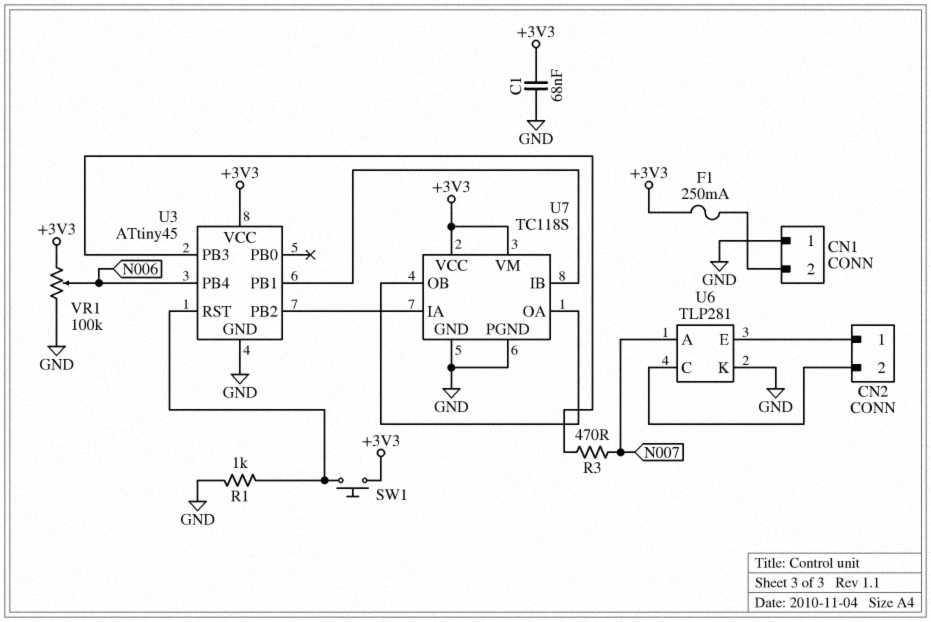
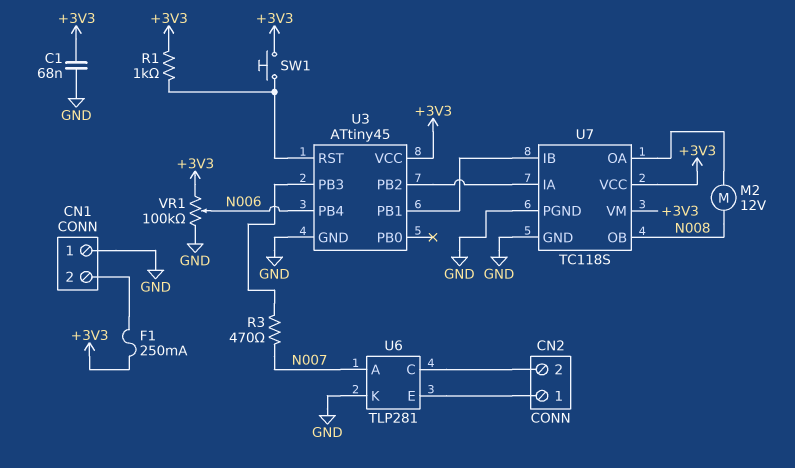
M2: none -> motor 12V (N008, U7/OA)
R1: 1k (GND, U3/RST) -> 1k (+3V3, U3/RST)
U7 pin OB: U7/OA -> N008

